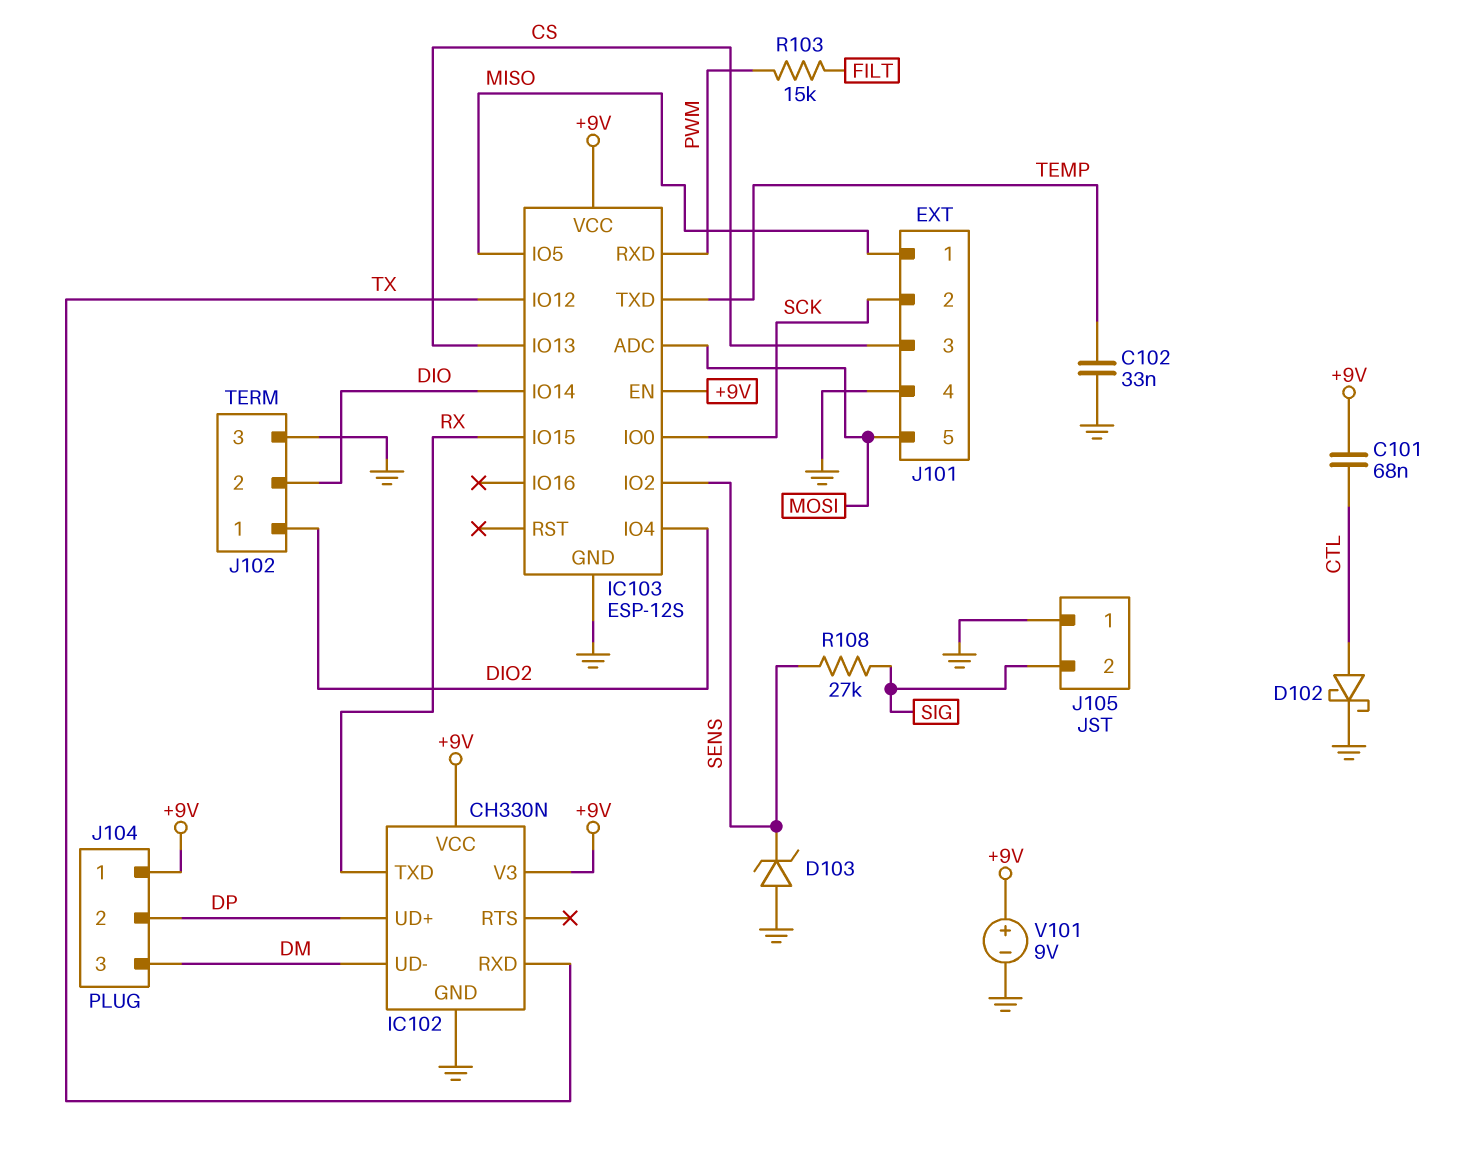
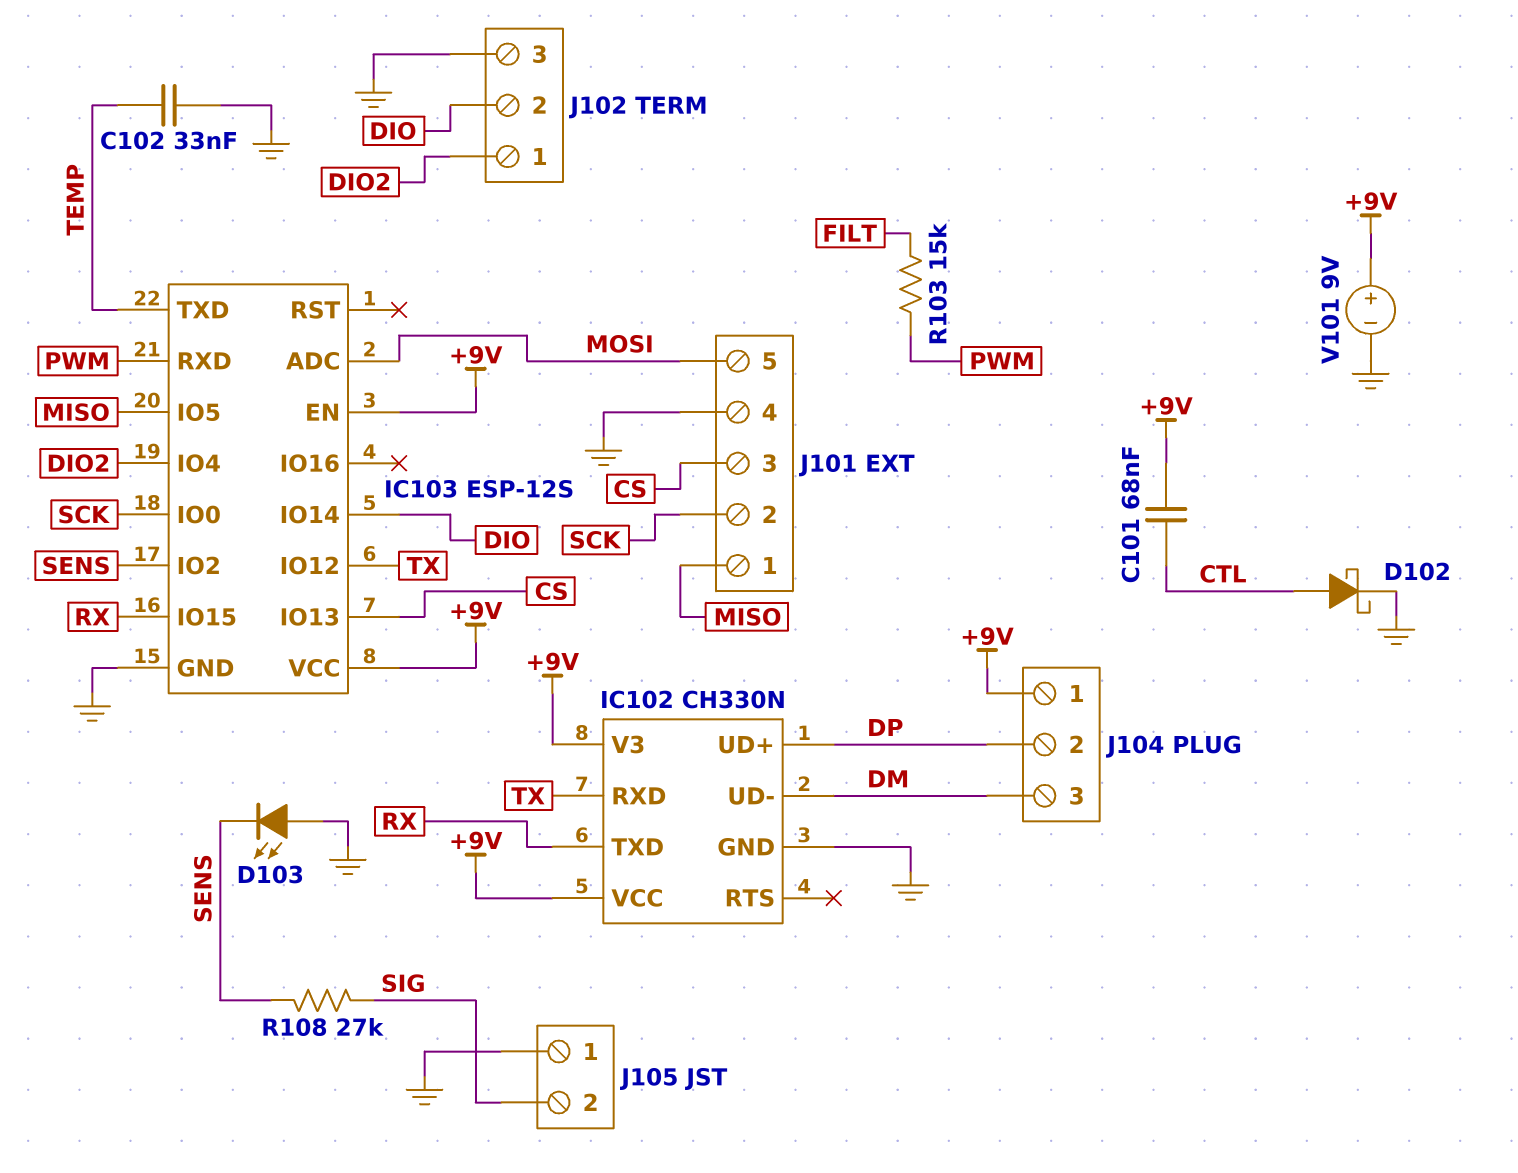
D103: zener (A GND, K SENS) -> LED (A GND, K SENS)

